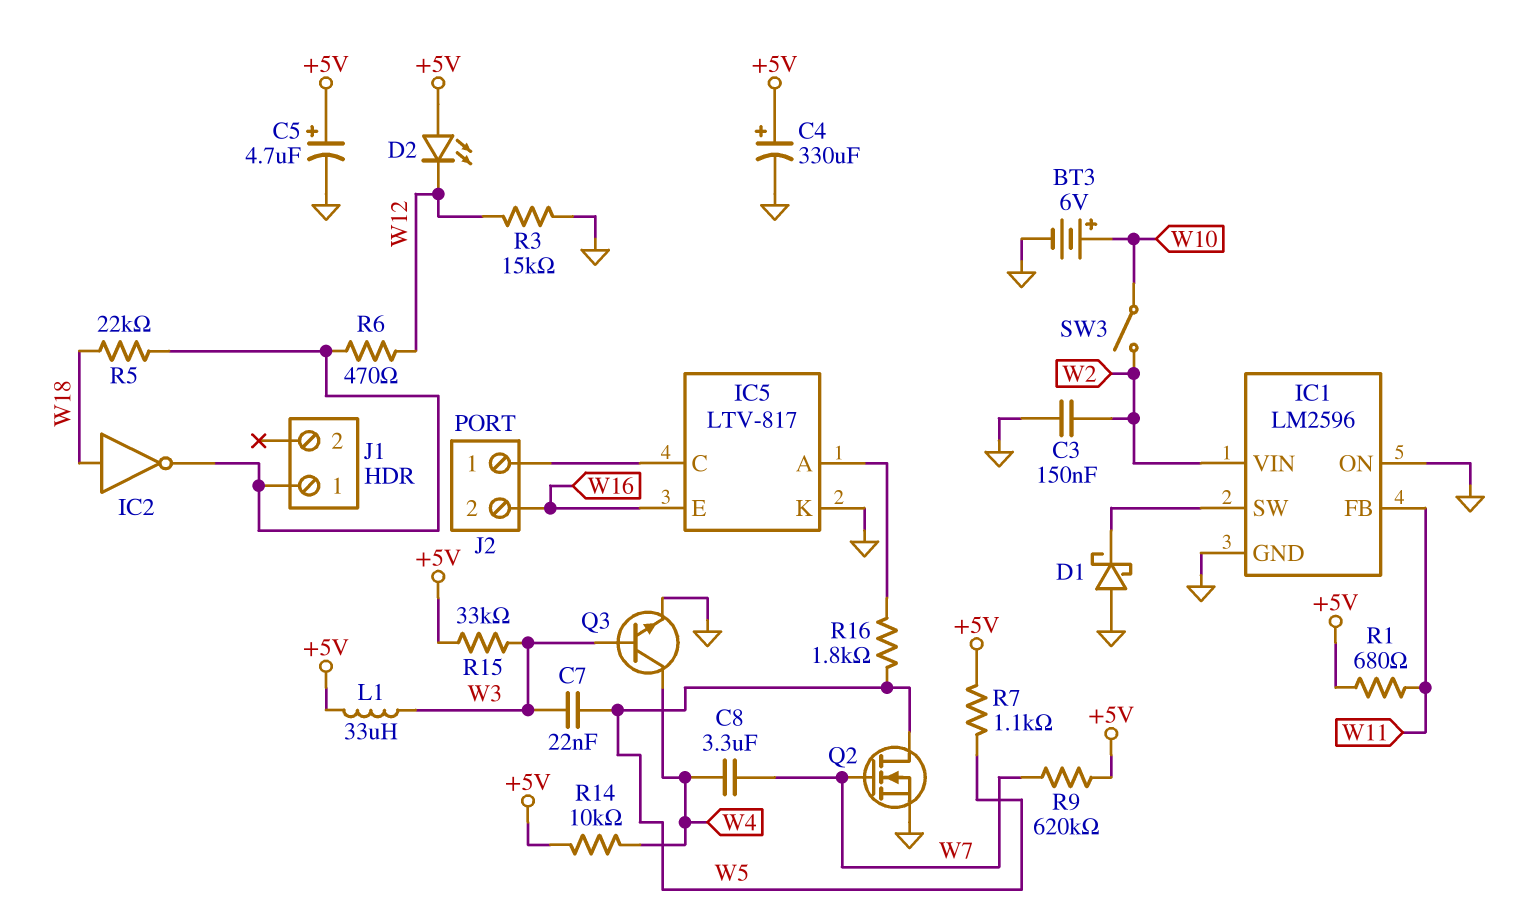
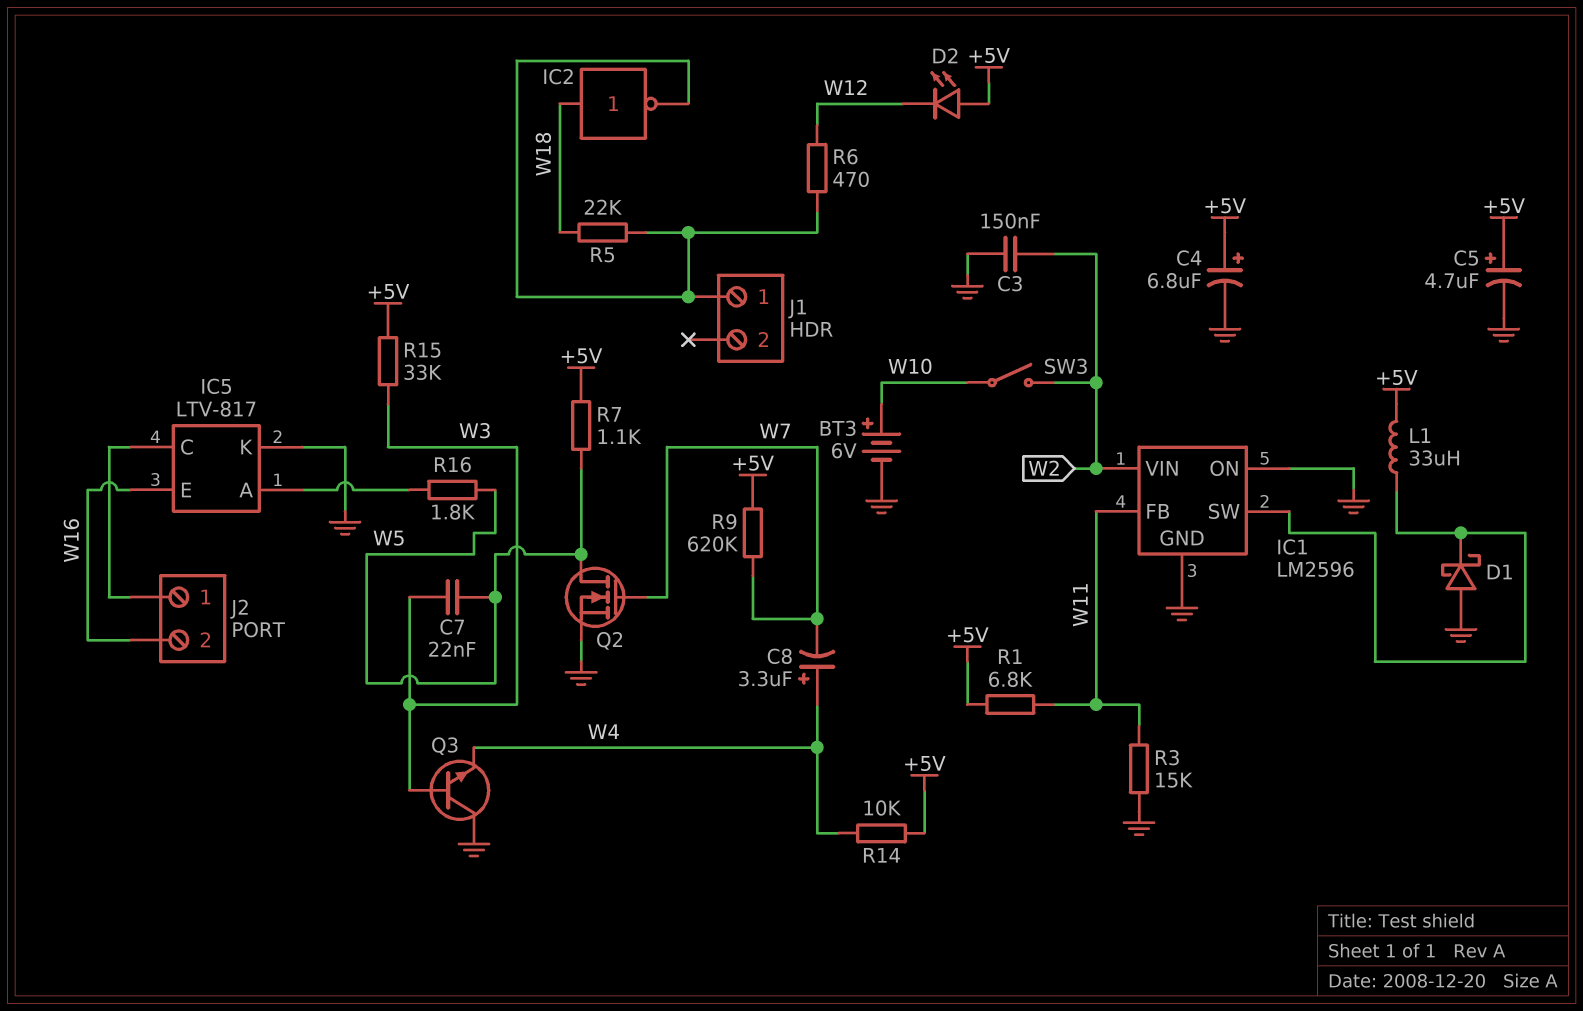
C4: 330uF (plus +5V, minus GND) -> 6.8uF (plus +5V, minus GND)
C8: 3.3uF (W4, W7) -> 3.3uF (plus W4, minus W7)
L1: 33uH (+5V, W3) -> 33uH (+5V, IC1/SW)
Q3: NPN (B W3, C W4, E GND) -> NPN (B W3, C GND, E W4)
R1: 680 (+5V, W11) -> 6.8k (+5V, W11)
R3: 15k (GND, W12) -> 15k (GND, W11)

